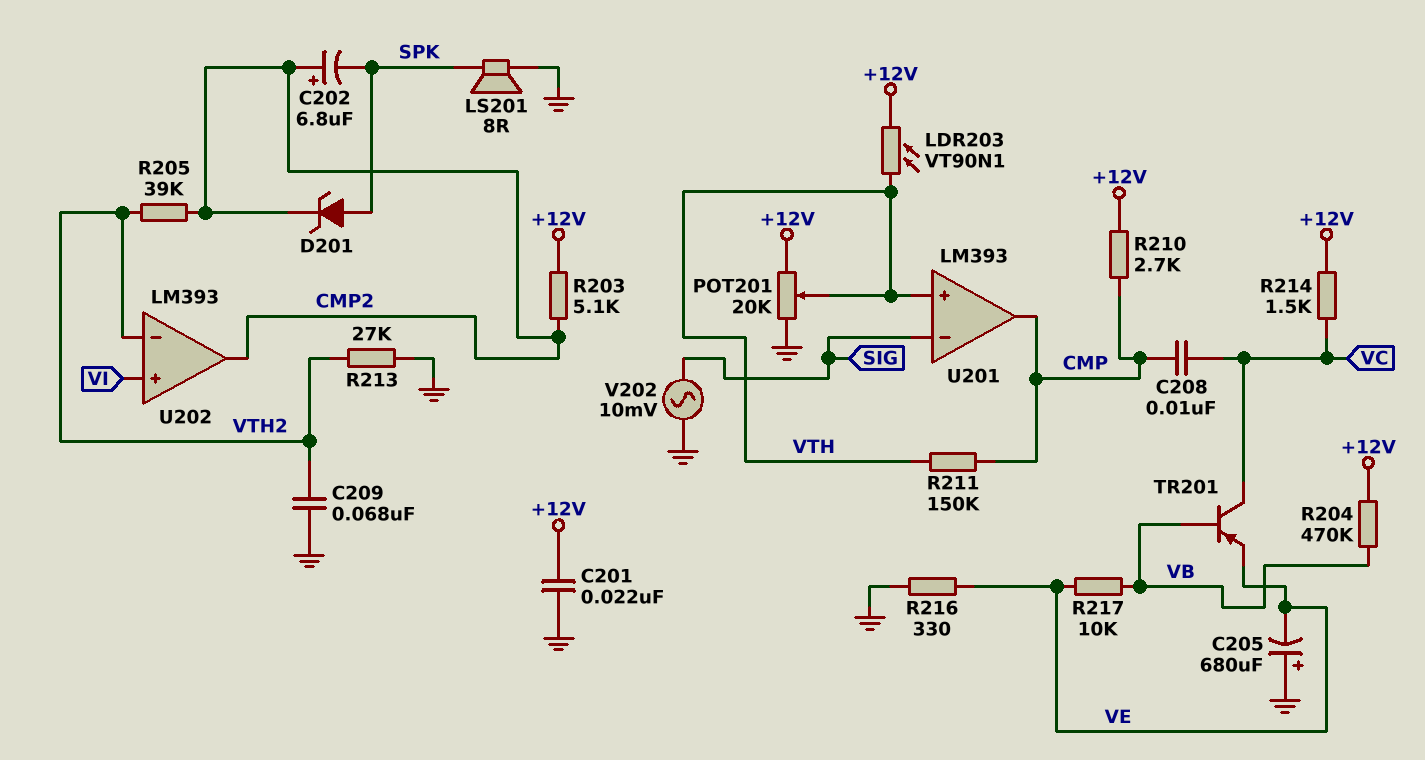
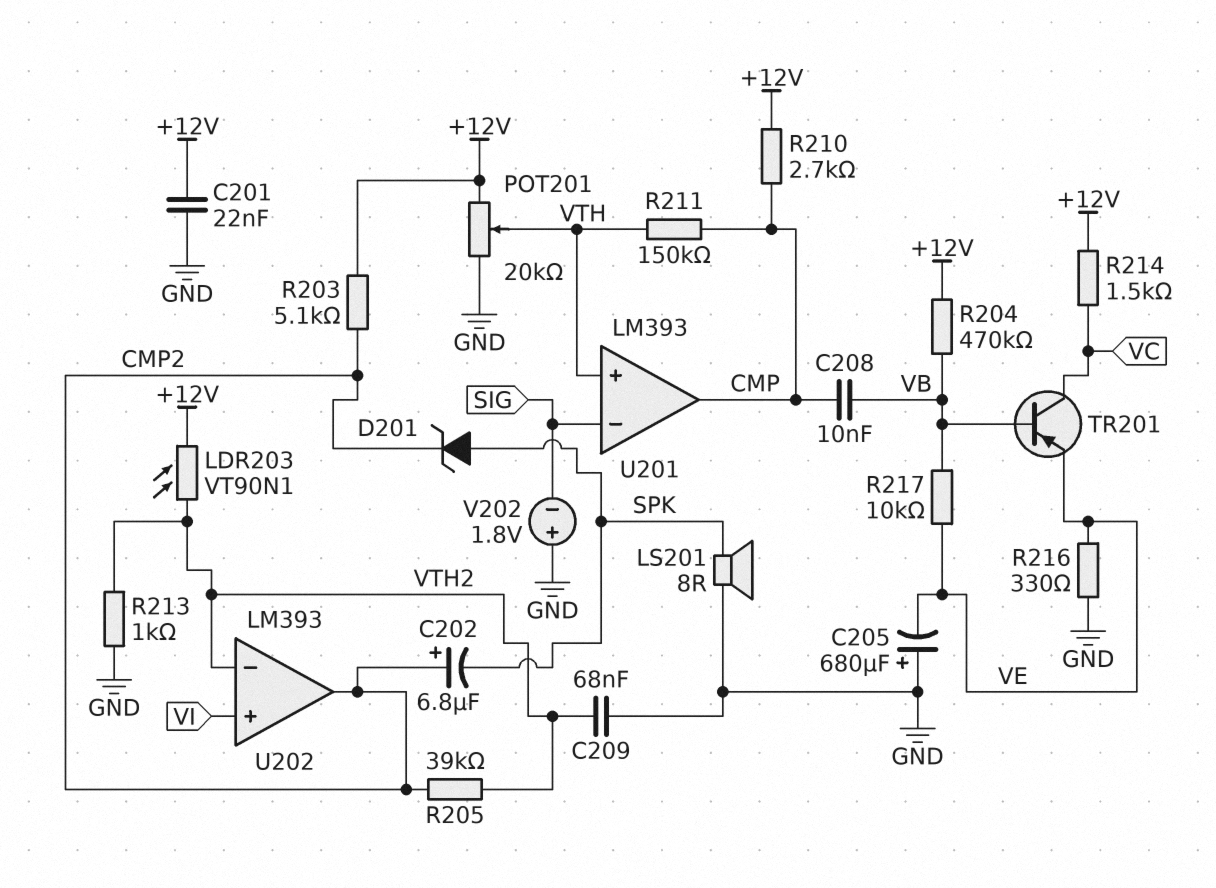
C208: 10nF (CMP, VC) -> 10nF (CMP, VB)
LDR203: VT90N1 (+12V, VTH) -> VT90N1 (+12V, VTH2)
R213: 27k (GND, VTH2) -> 1k (GND, VTH2)
V202: AC 10mV (GND, SIG) -> 1.8V (plus GND, minus SIG)

